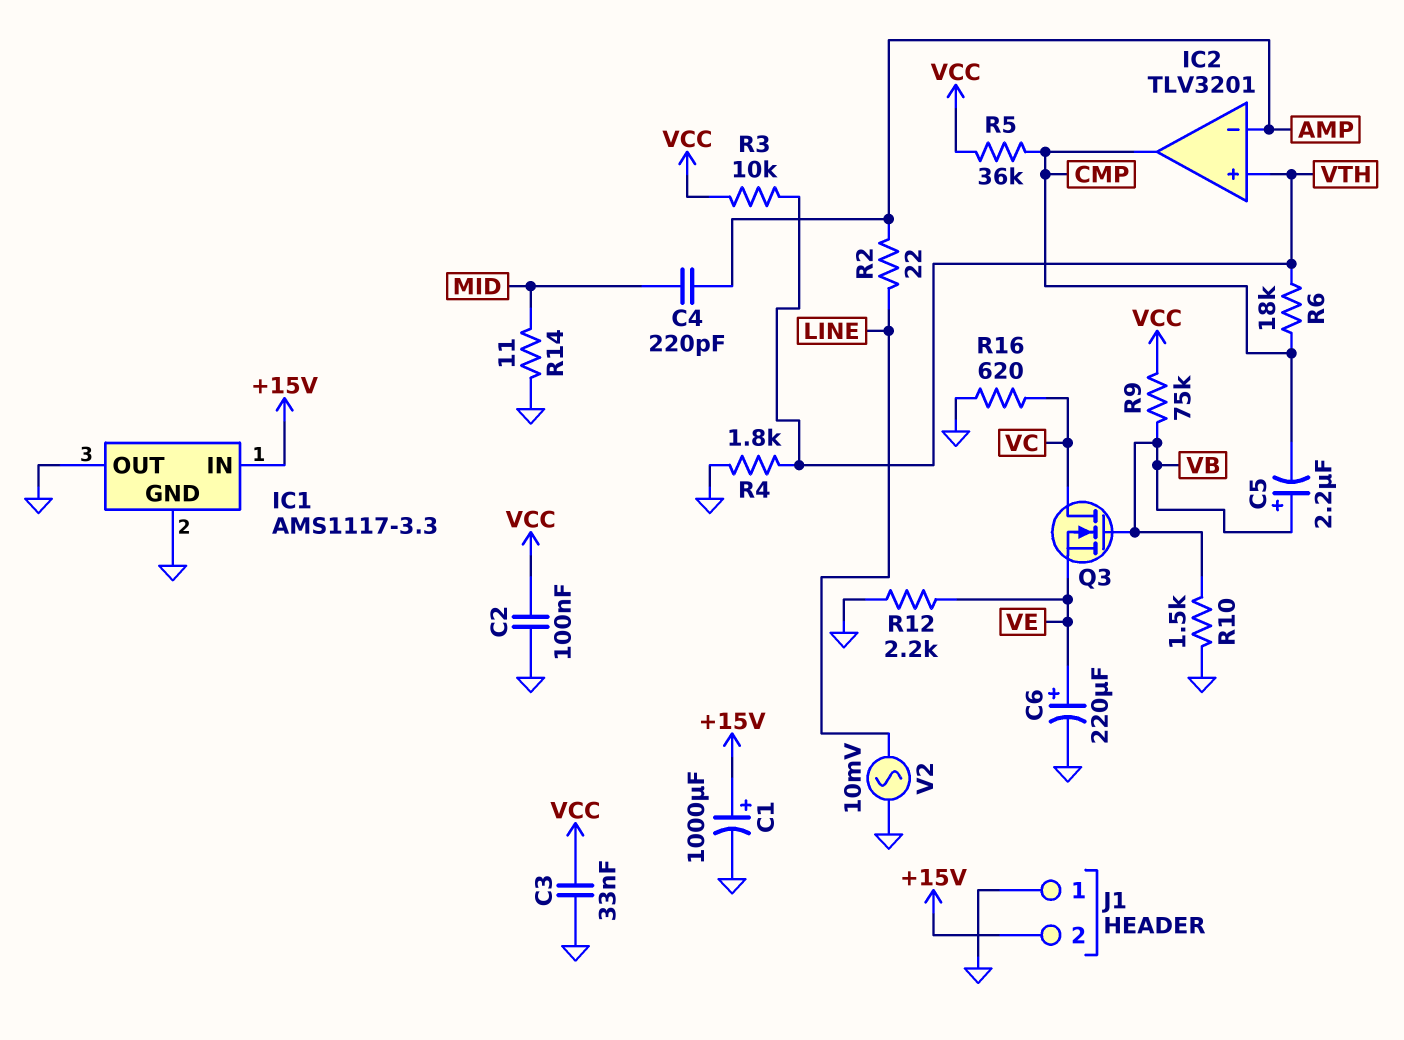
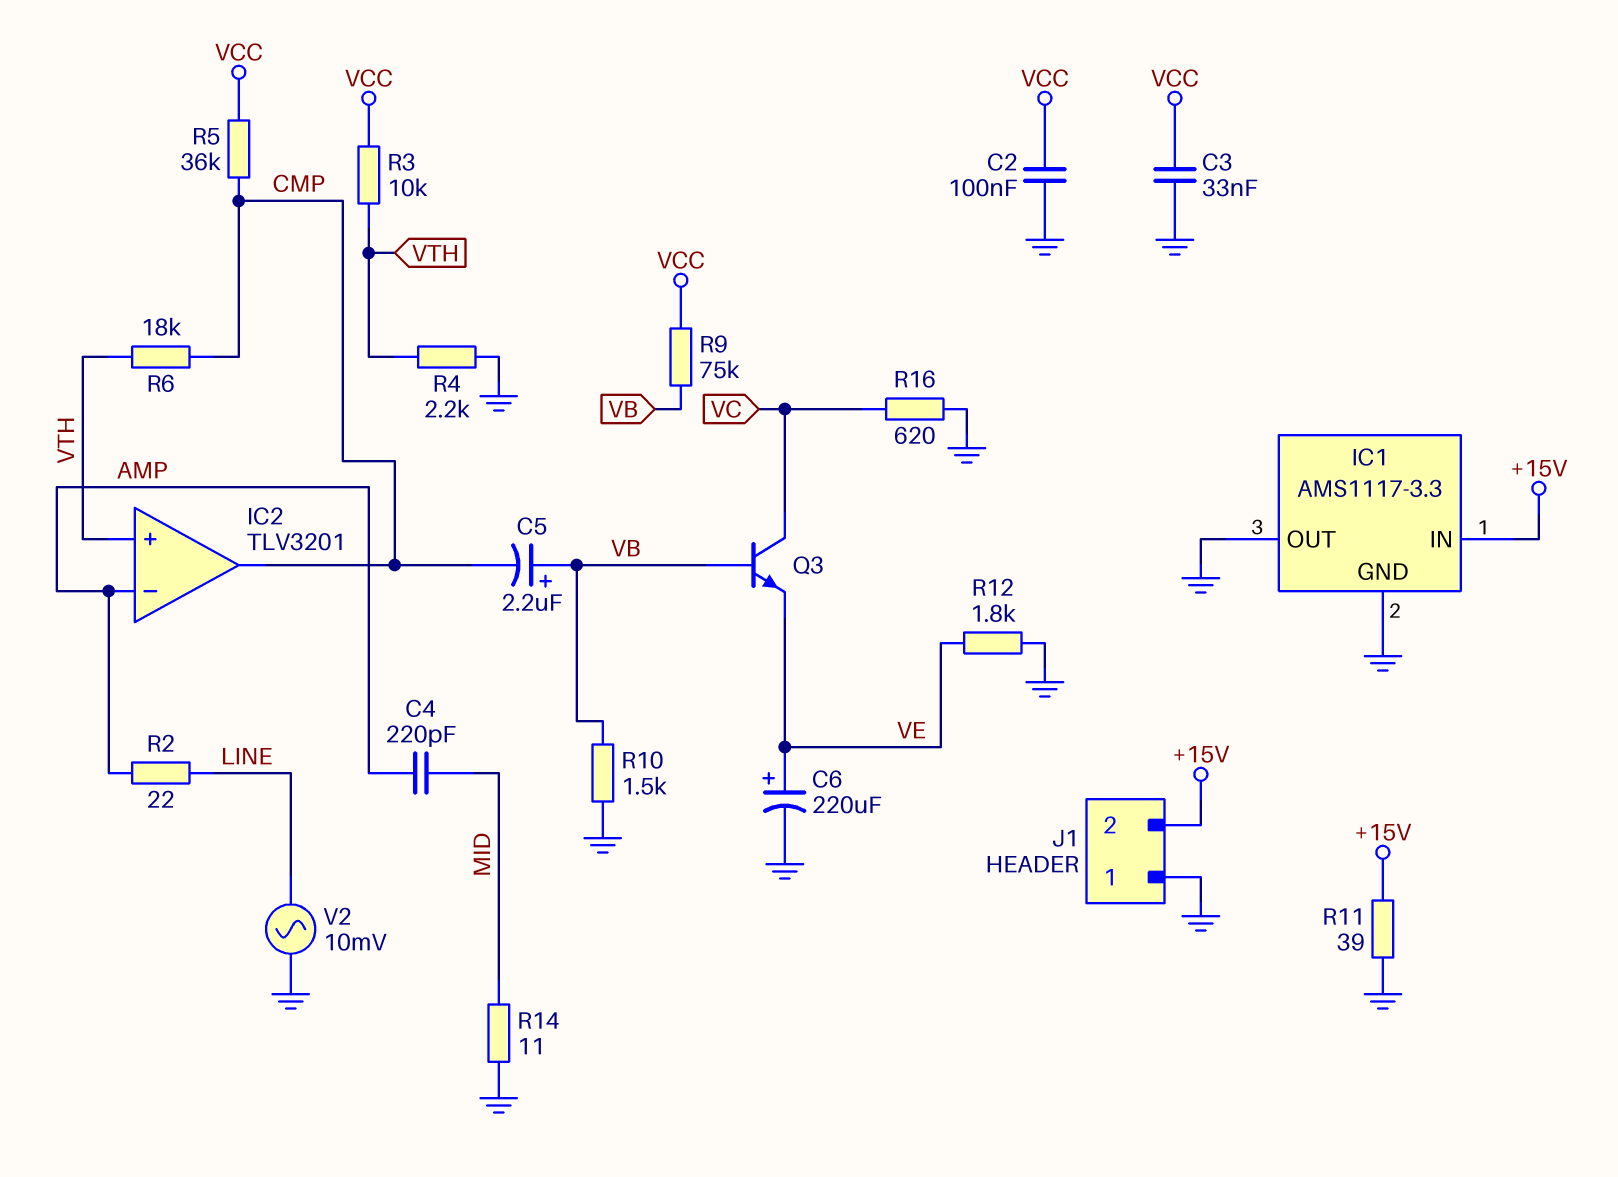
C1: 1000uF (plus +15V, minus GND) -> none
Q3: NMOS (G VB, D VC, S VE) -> NPN (B VB, C VC, E VE)
R4: 1.8k (GND, VTH) -> 2.2k (GND, VTH)
R11: none -> 39 (+15V, GND)
R12: 2.2k (GND, VE) -> 1.8k (GND, VE)

